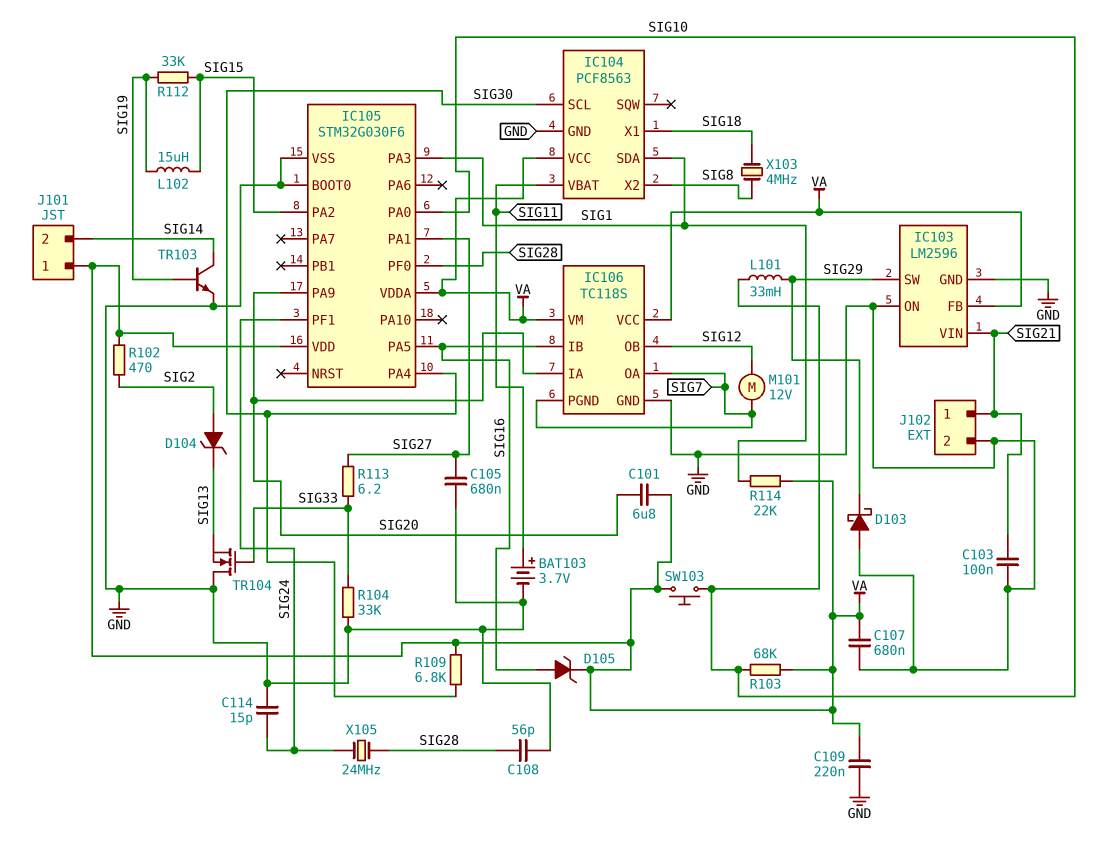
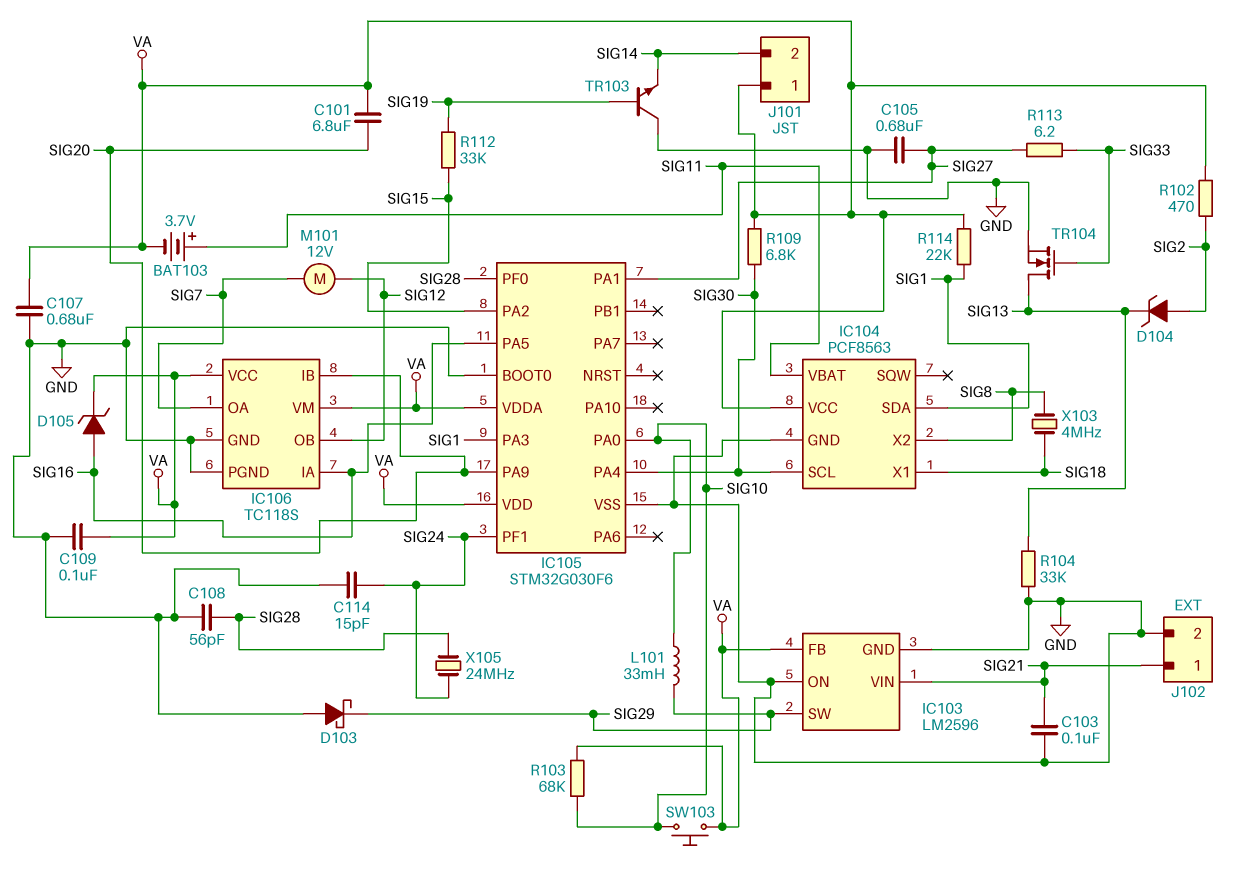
BAT103: 3.7V (plus SIG11, minus GND) -> 3.7V (plus SIG11, minus VA)
C109: 220nF (GND, VA) -> 100nF (GND, VA)
IC106 pin IA: SIG20 -> SIG16
IC106 pin IB: SIG16 -> SIG20
IC106 pin PGND: SIG7 -> GND
L102: 15uH (SIG15, SIG19) -> none
R104: 33k (GND, SIG33) -> 33k (GND, SIG13)
TR103: NPN (B SIG19, C SIG14, E GND) -> NPN (B SIG19, C GND, E SIG14)
TR104: NMOS (G SIG33, D GND, S SIG13) -> NMOS (G SIG33, D SIG13, S GND)

